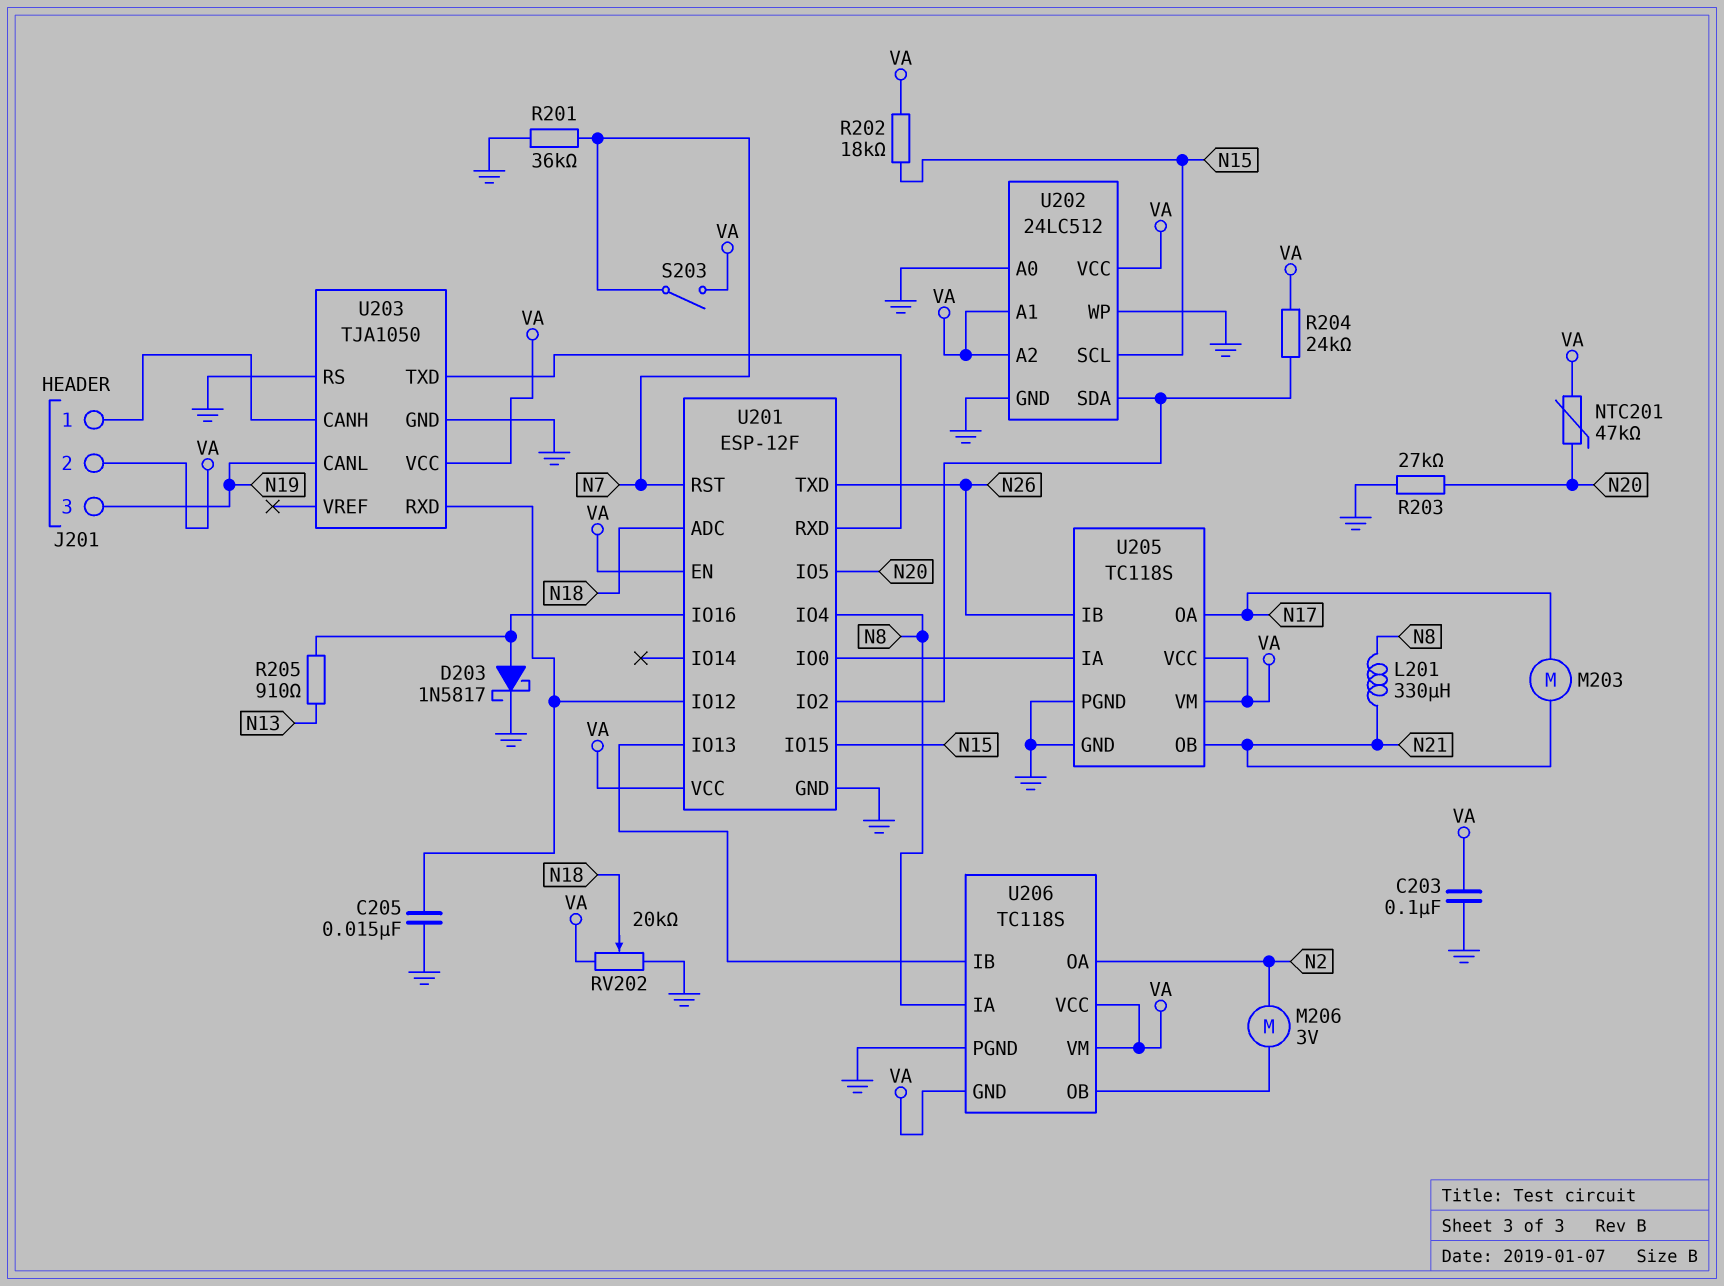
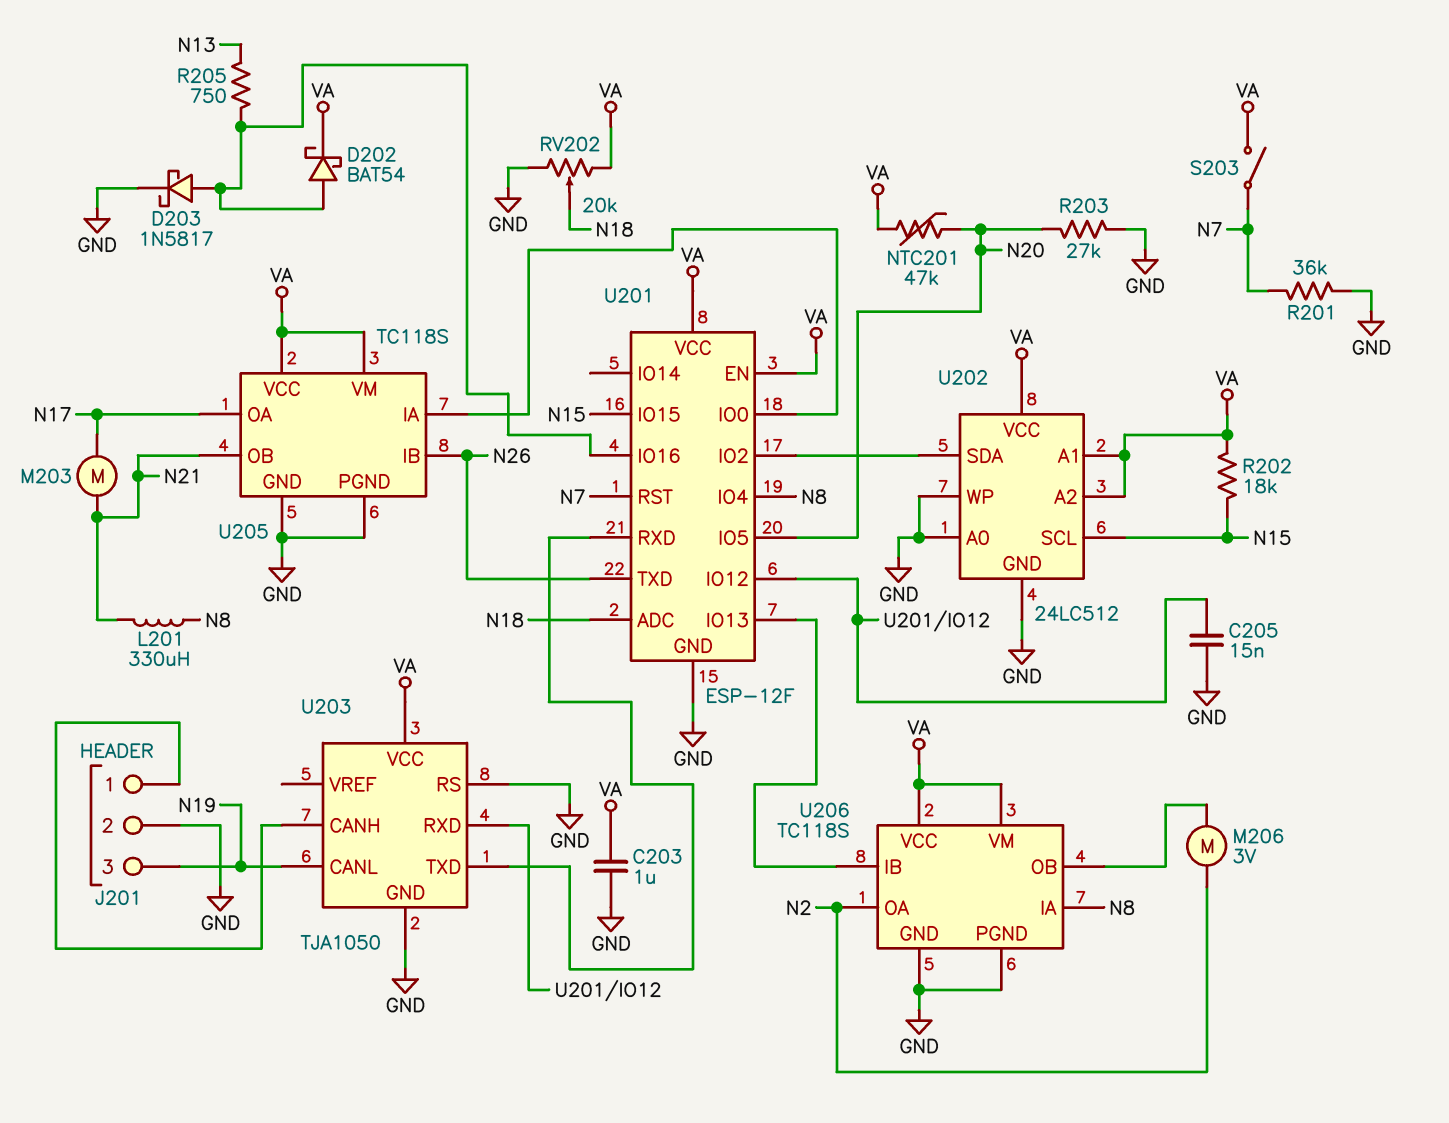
C203: 100nF (GND, VA) -> 1uF (GND, VA)
D202: none -> schottky BAT54 (A U201/IO16, K VA)
J201 pin 2: VA -> GND
R204: 24k (U201/IO2, VA) -> none
R205: 910 (N13, U201/IO16) -> 750 (N13, U201/IO16)
U206 pin GND: VA -> GND

